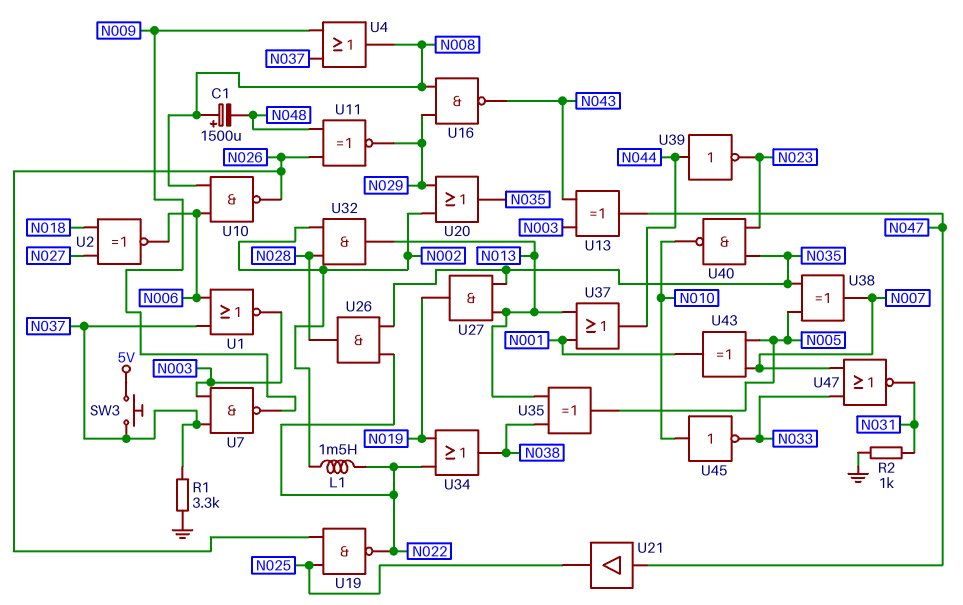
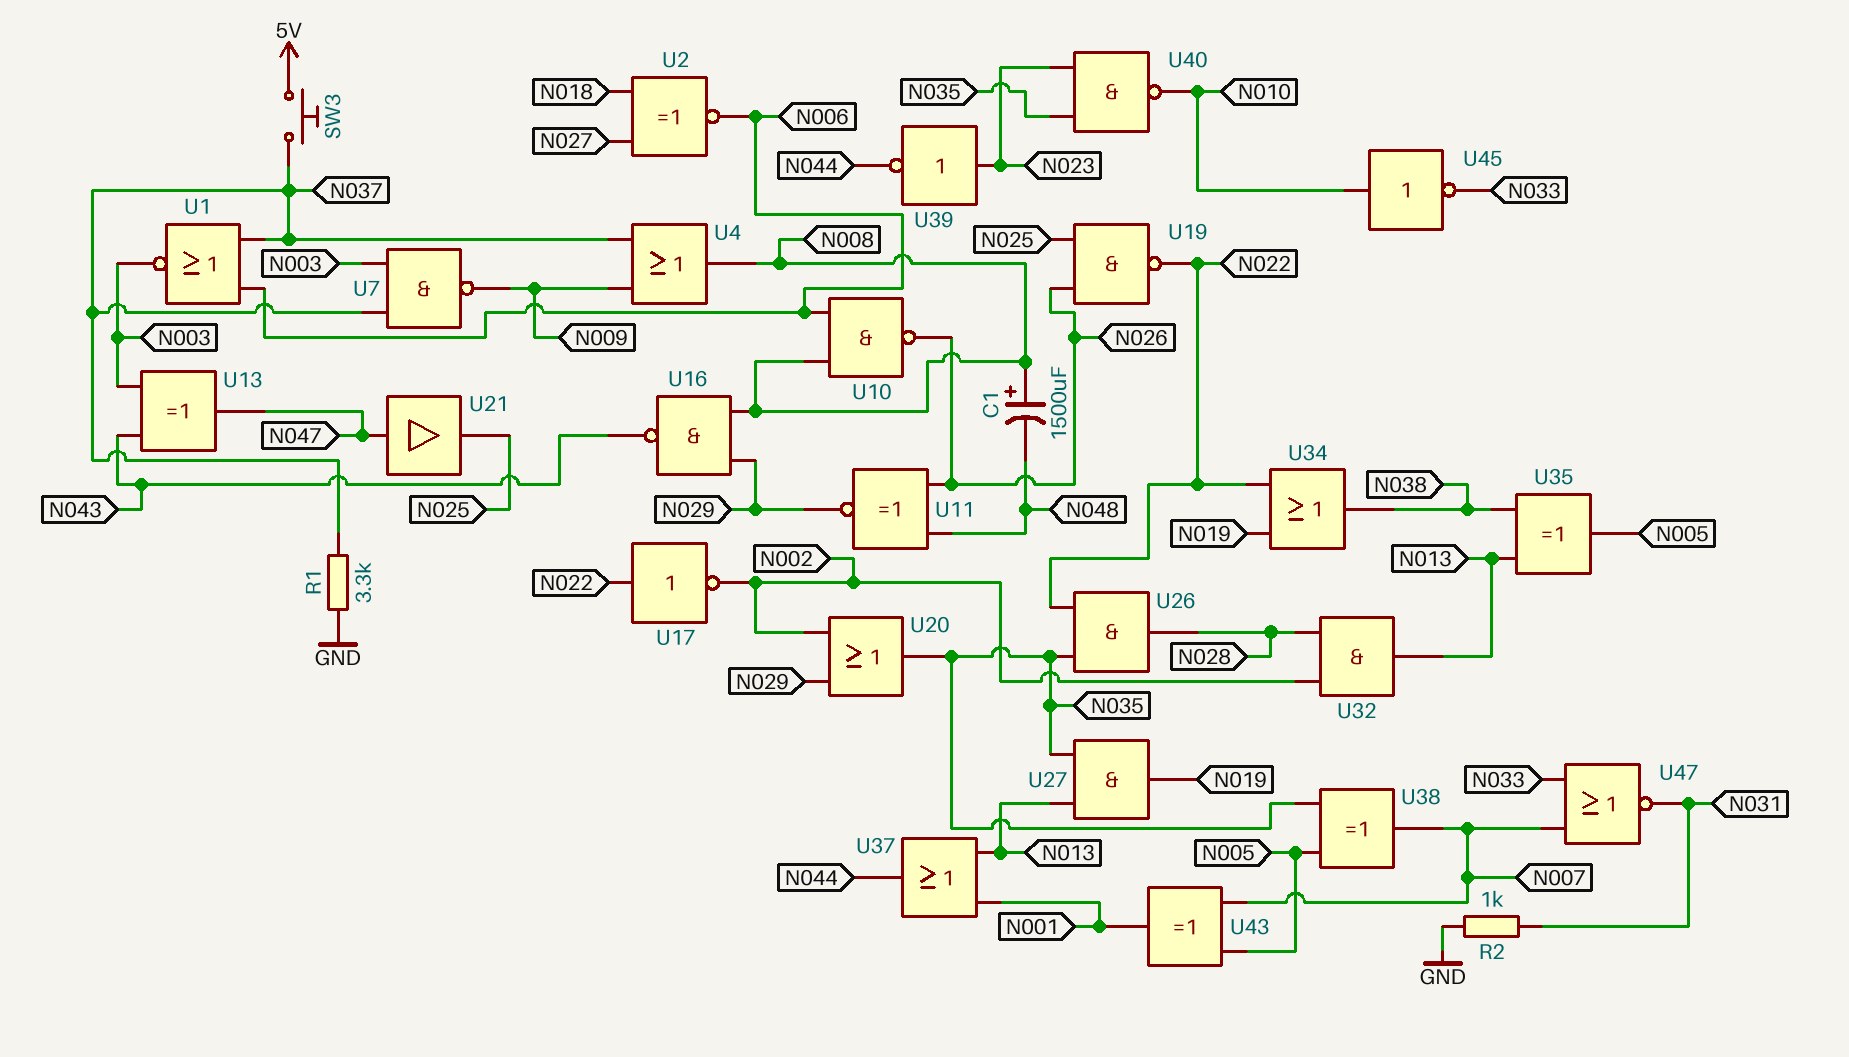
L1: 1.5mH (N002, N022) -> none
U17: none -> NOT (in N022, out N002)
U39: NOT (in N044, out N023) -> NOT (in N023, out N044)

